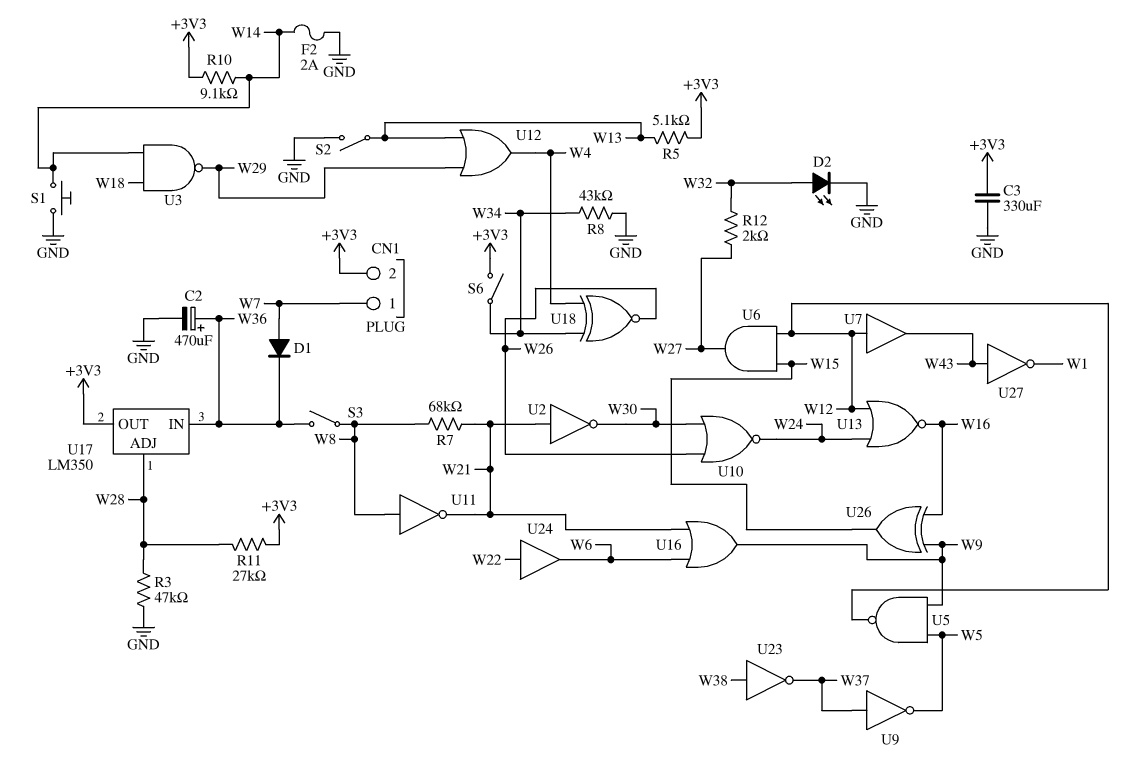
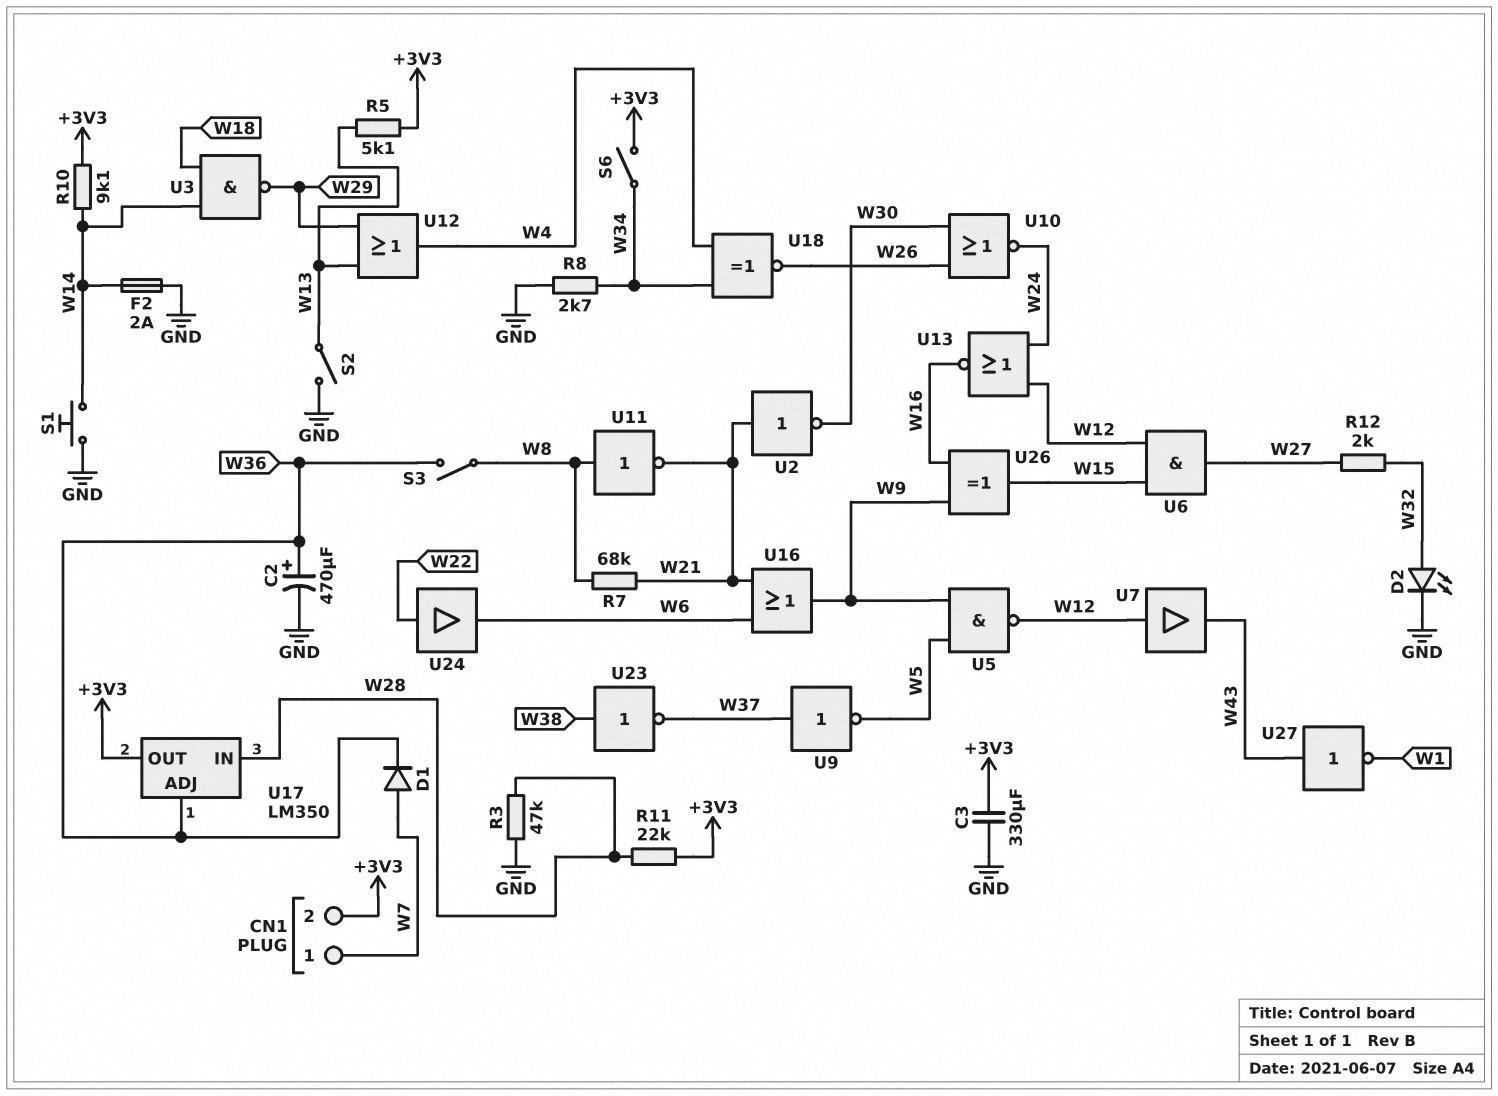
R8: 43k (GND, W34) -> 2.7k (GND, W34)
R11: 27k (+3V3, W28) -> 22k (+3V3, W28)
U17 pin ADJ: W28 -> W36
U17 pin IN: W36 -> W28

